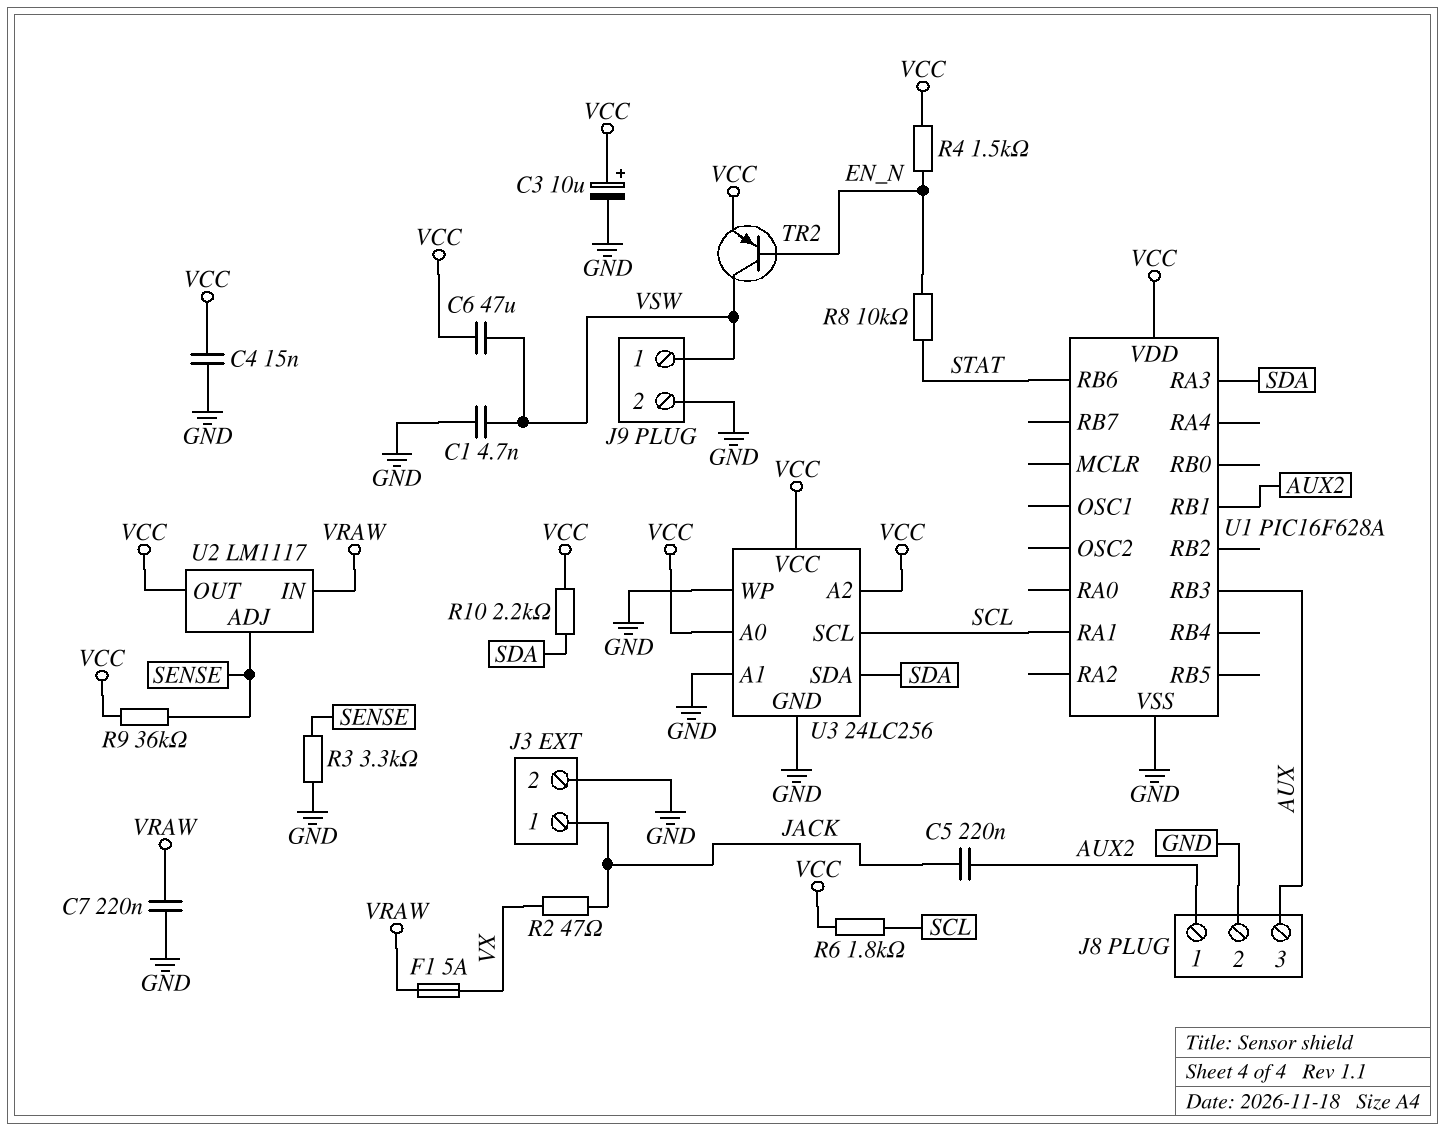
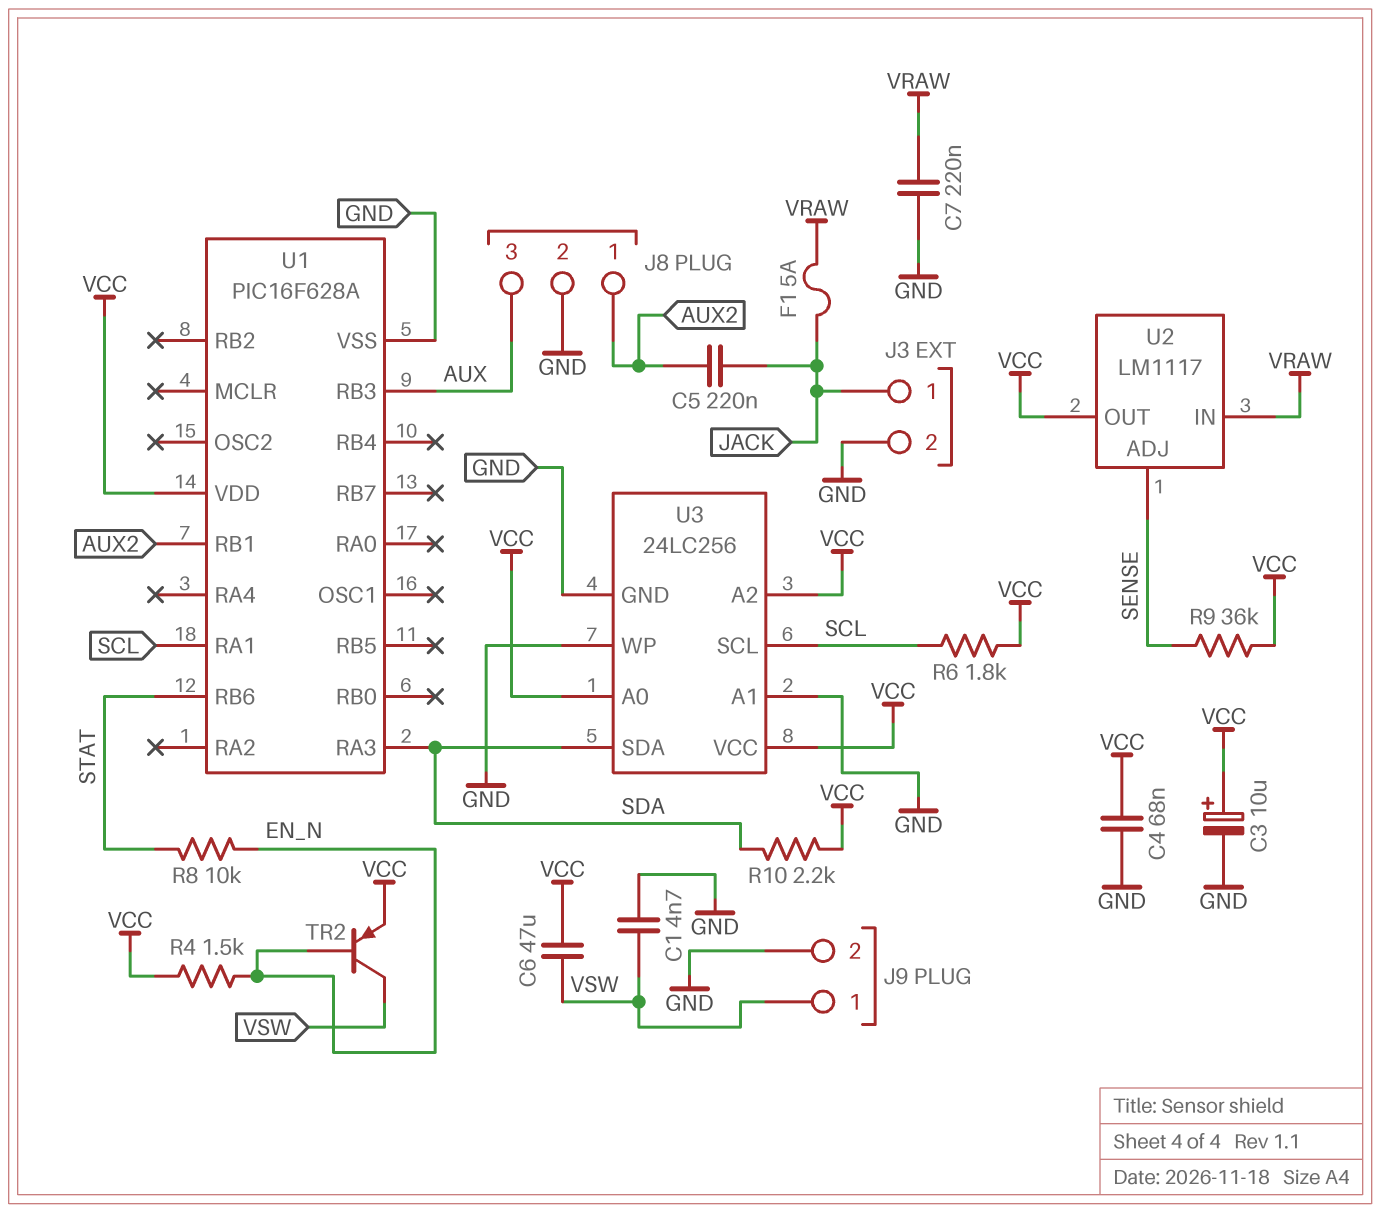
C4: 15nF (GND, VCC) -> 68nF (GND, VCC)
F1: 5A (VRAW, VX) -> 5A (JACK, VRAW)
R2: 47 (JACK, VX) -> none
R3: 3.3k (GND, SENSE) -> none

